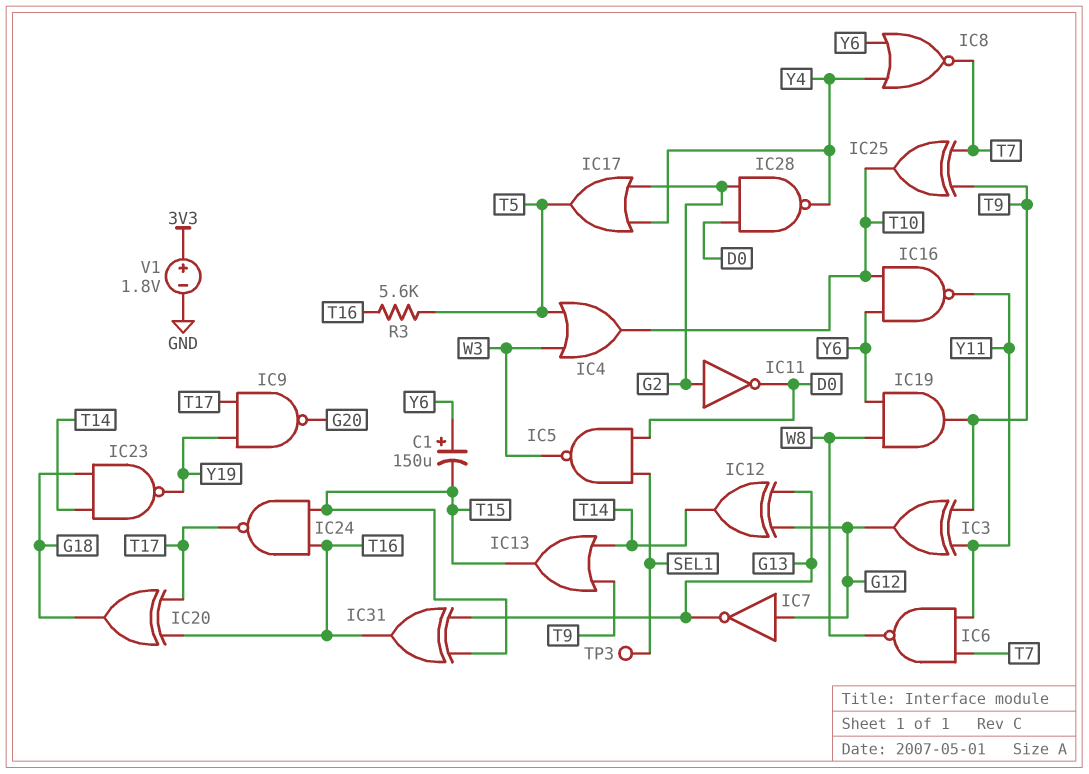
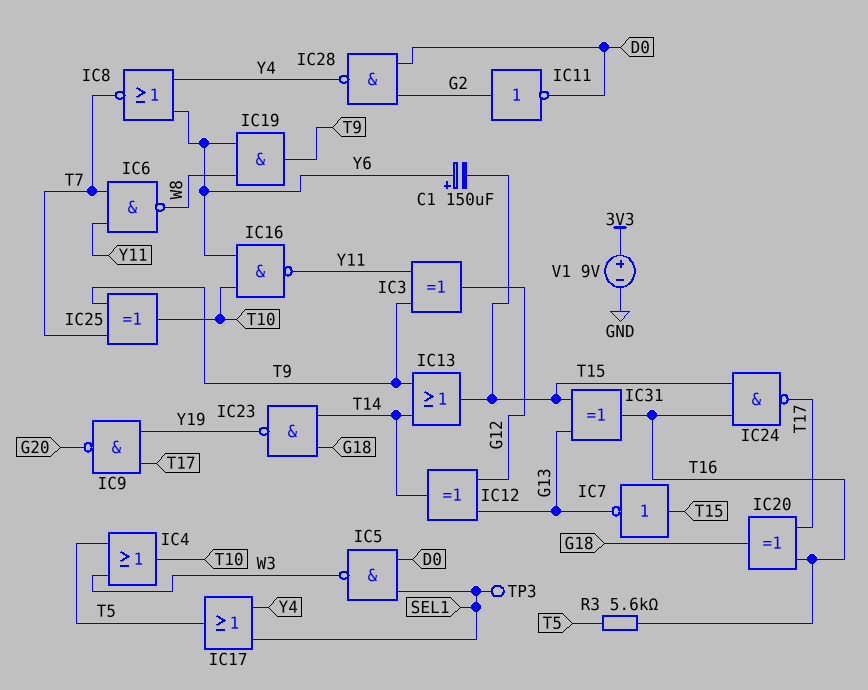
IC7: NOT (in G12, out G13) -> NOT (in T15, out G13)
IC17: OR (in G2, in Y4, out T5) -> OR (in SEL1, in Y4, out T5)
V1: 1.8V (plus 3V3, minus GND) -> 9V (plus 3V3, minus GND)

